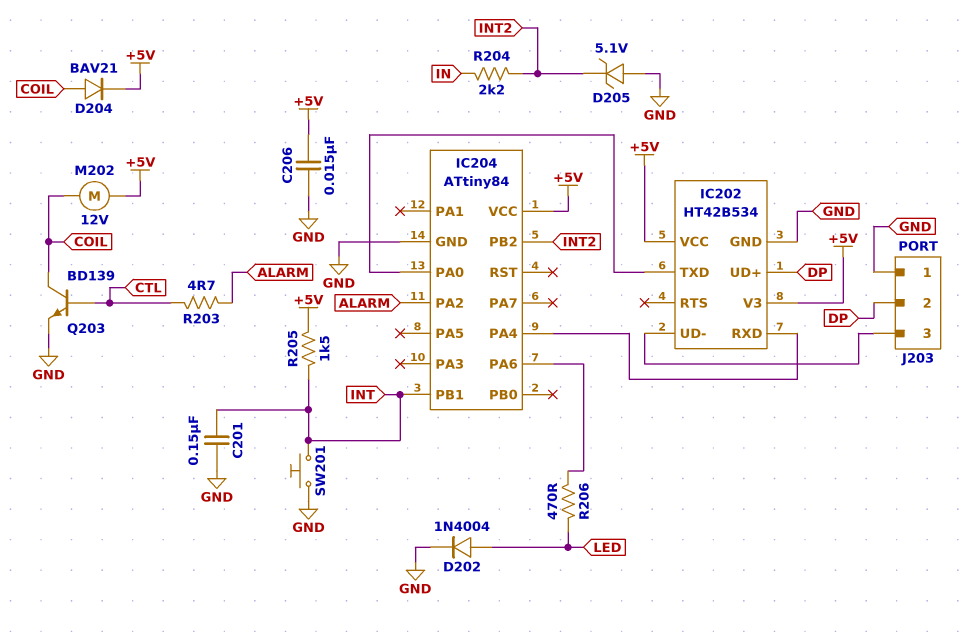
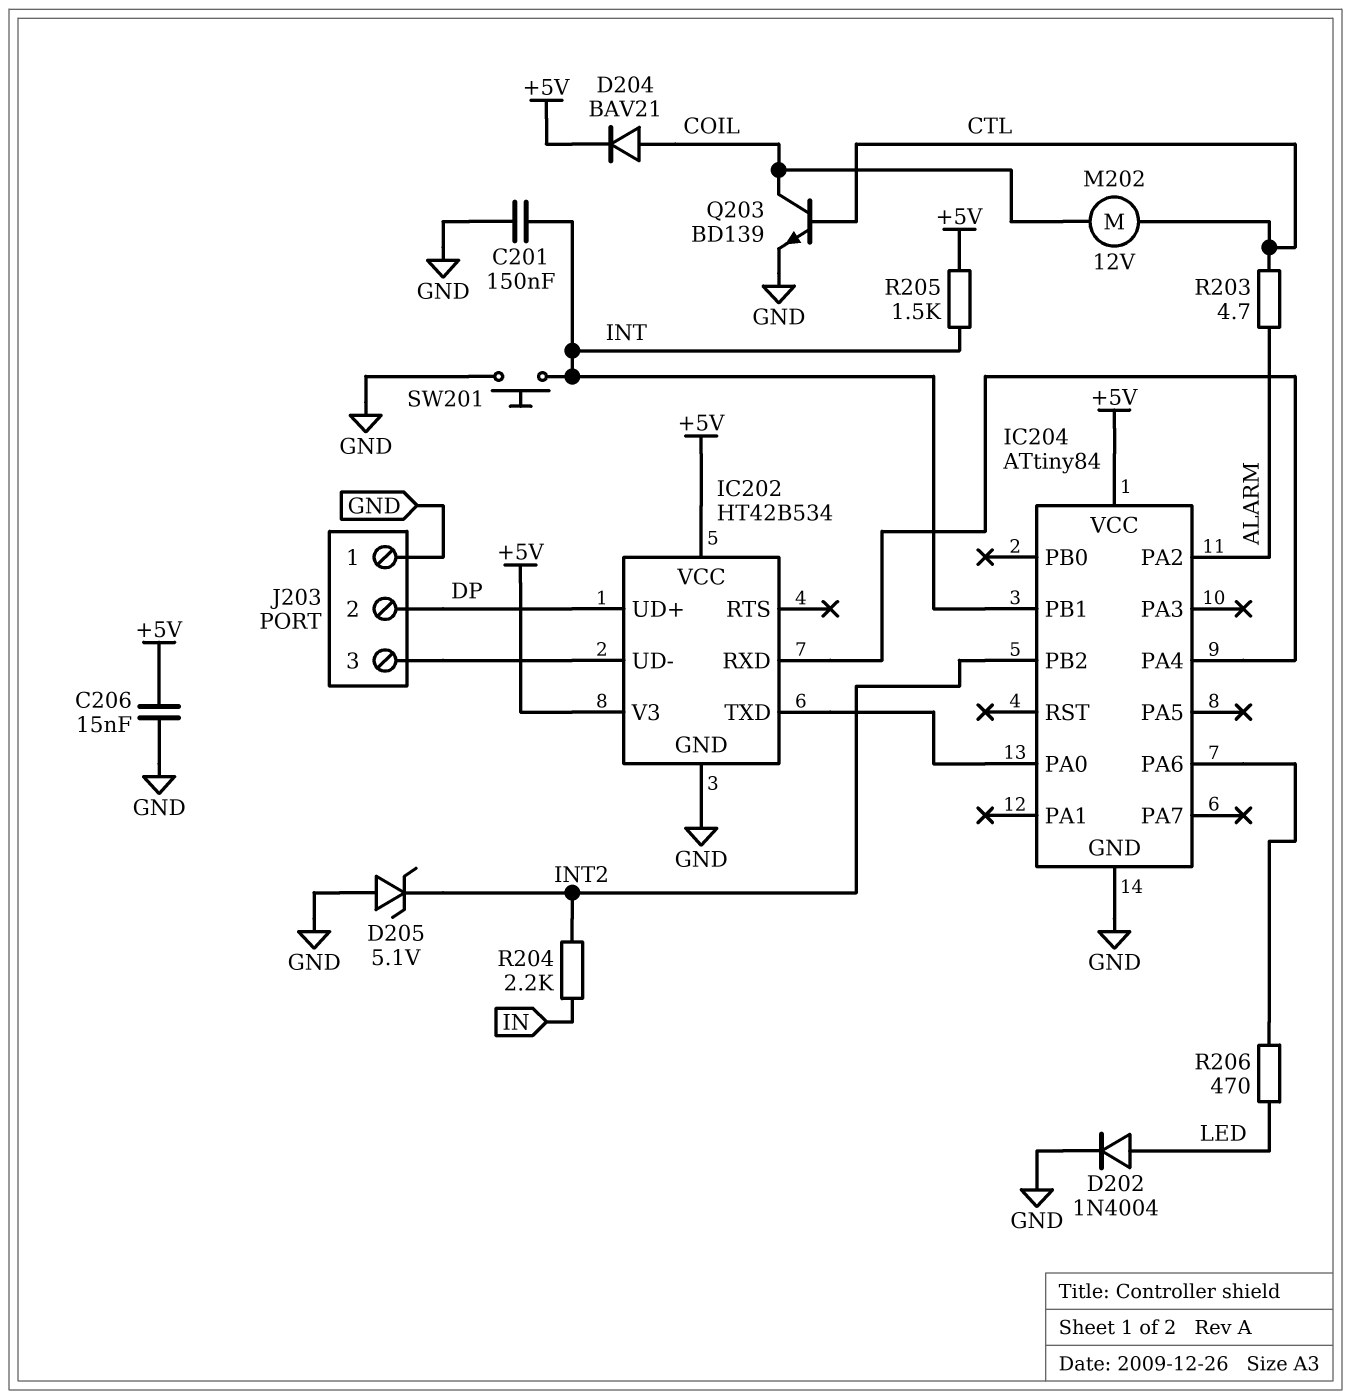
M202: motor 12V (+5V, COIL) -> motor 12V (COIL, CTL)

